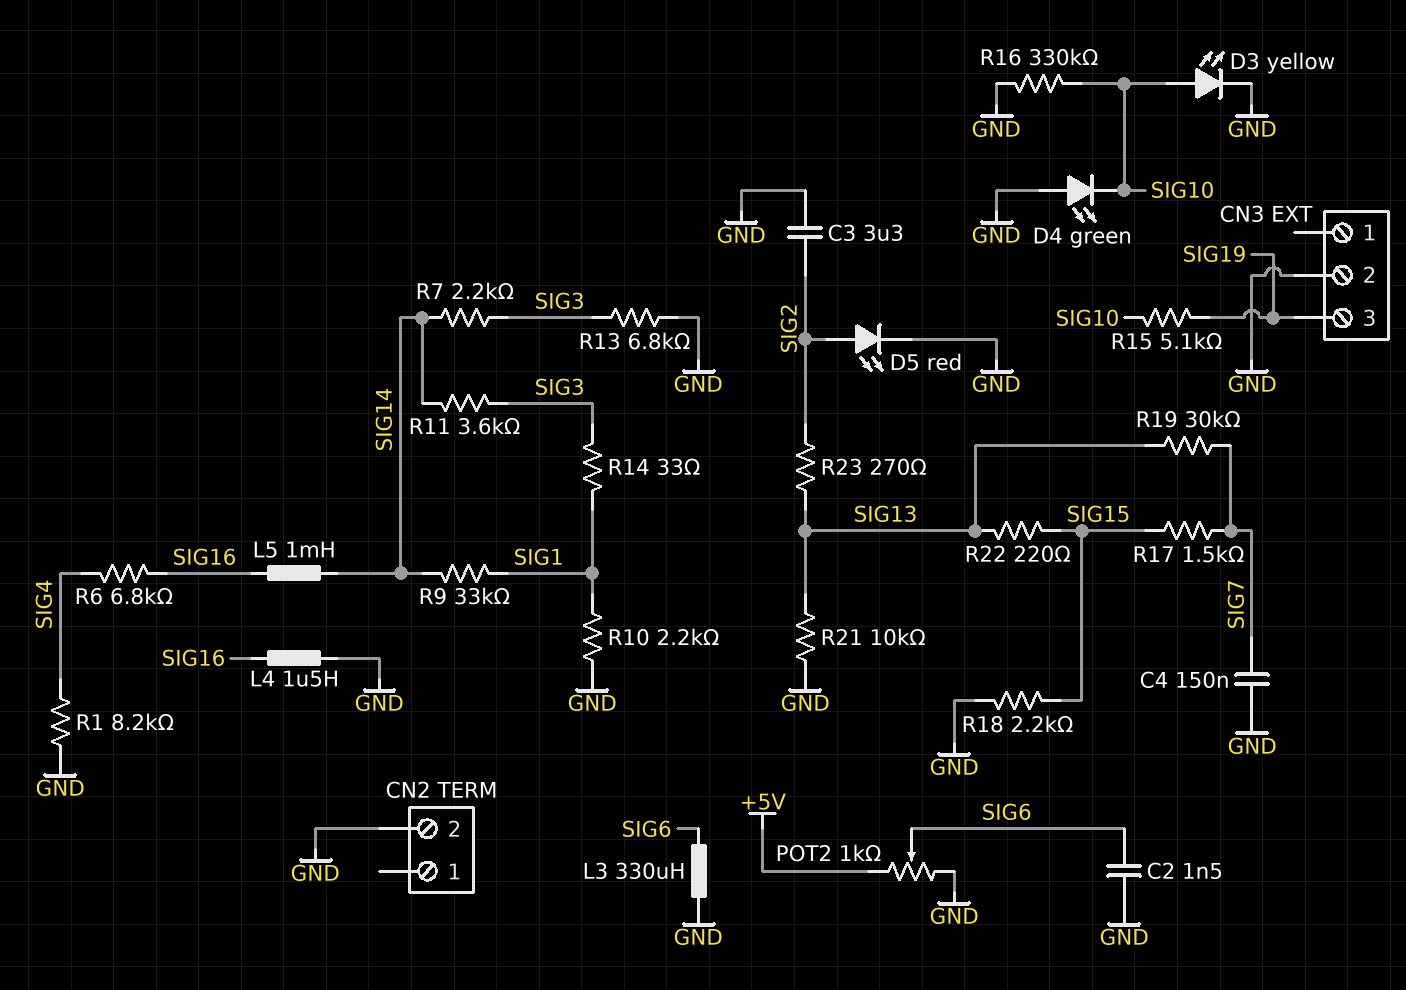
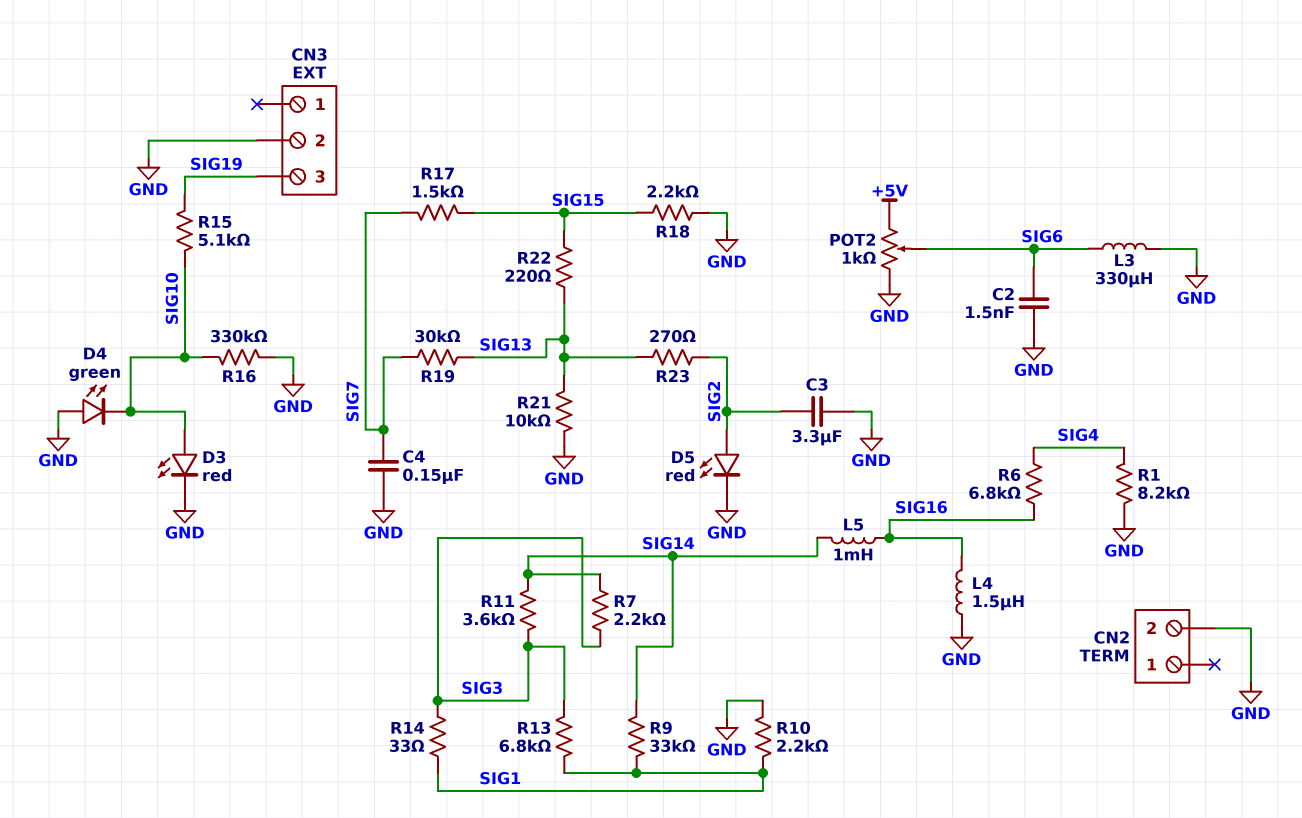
D3: LED yellow (A SIG10, K GND) -> LED red (A SIG10, K GND)
R13: 6.8k (GND, SIG3) -> 6.8k (SIG1, SIG3)

